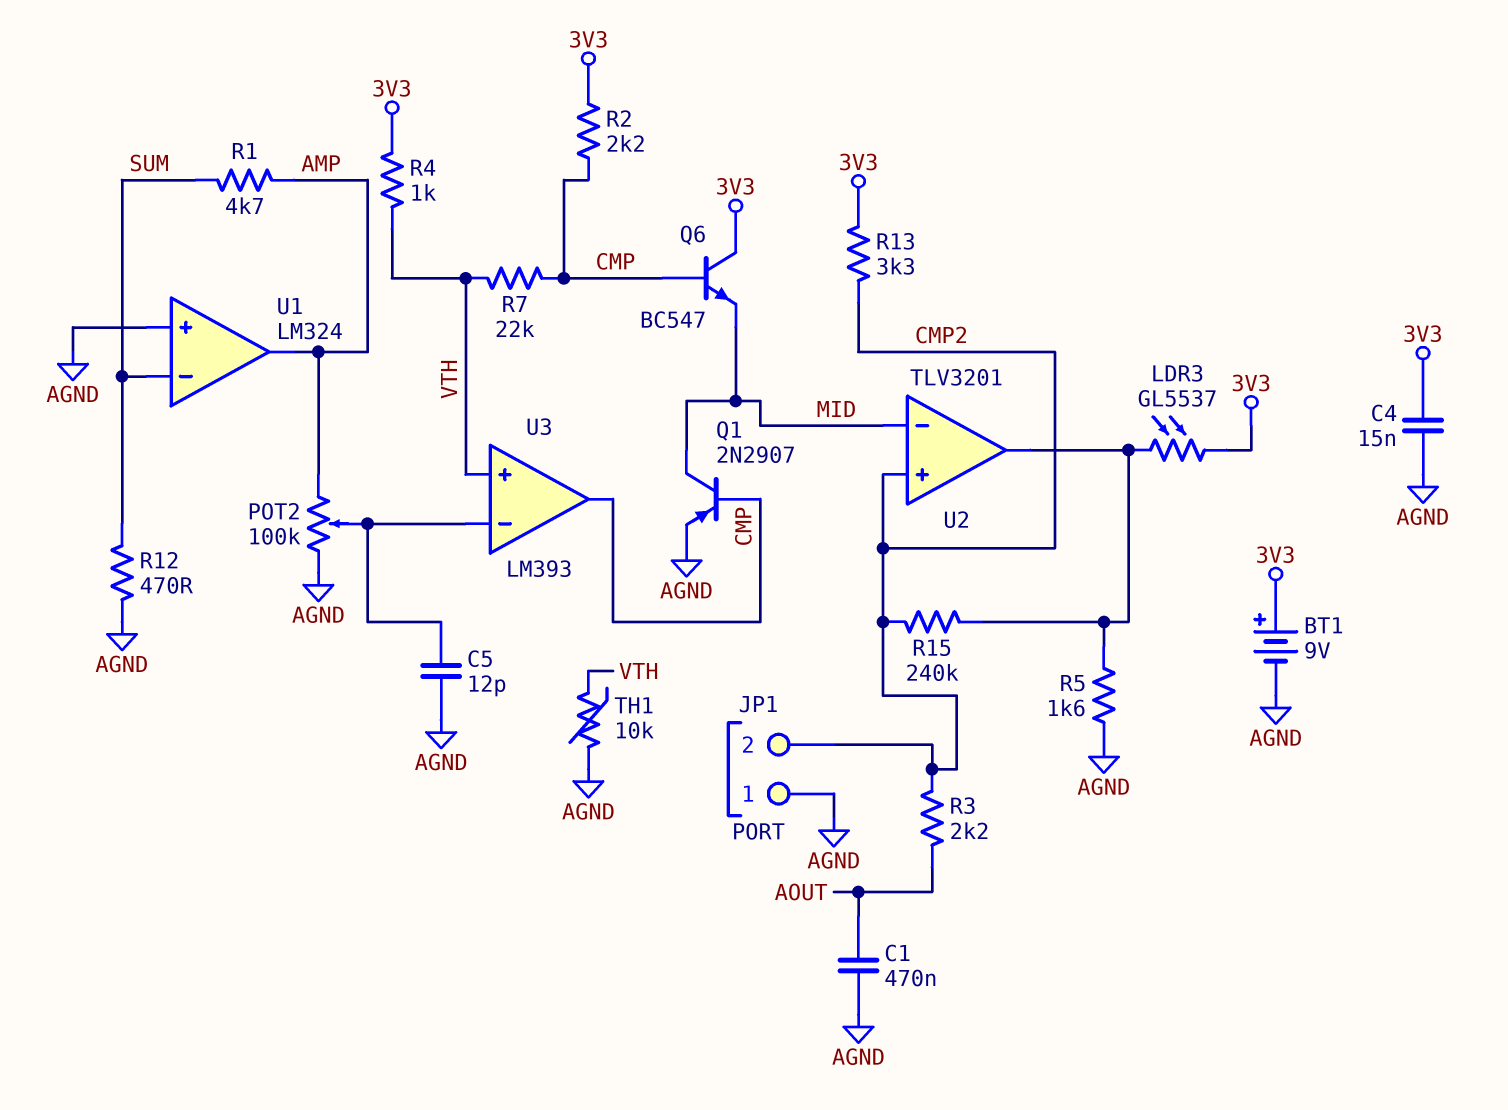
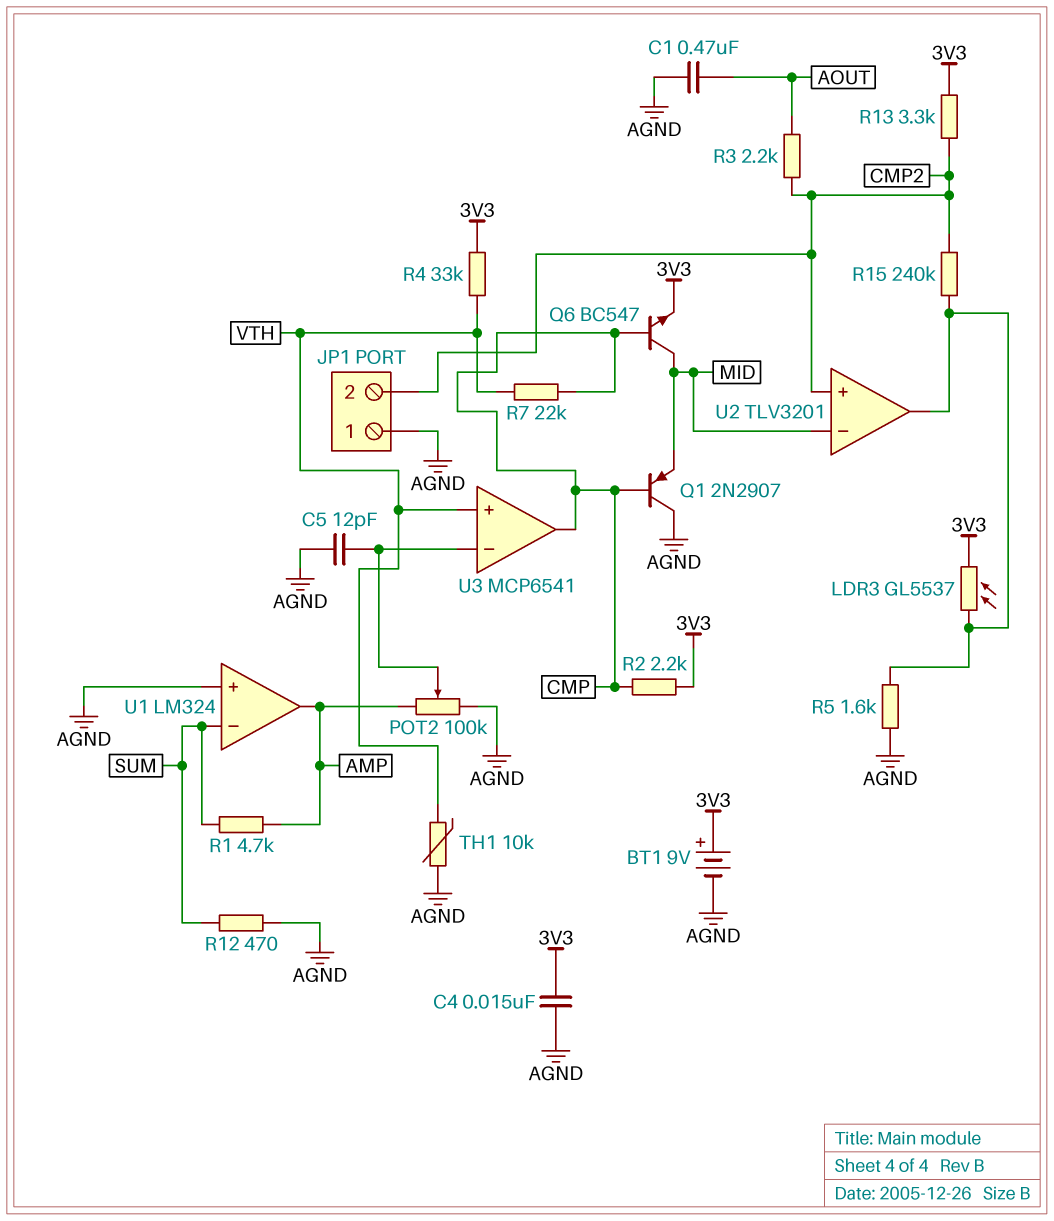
Q1: PNP 2N2907 (B CMP, C MID, E AGND) -> PNP 2N2907 (B CMP, C AGND, E MID)
Q6: NPN BC547 (B CMP, C 3V3, E MID) -> NPN BC547 (B CMP, C MID, E 3V3)
R4: 1k (3V3, VTH) -> 33k (3V3, VTH)
U3: LM393 -> MCP6541

